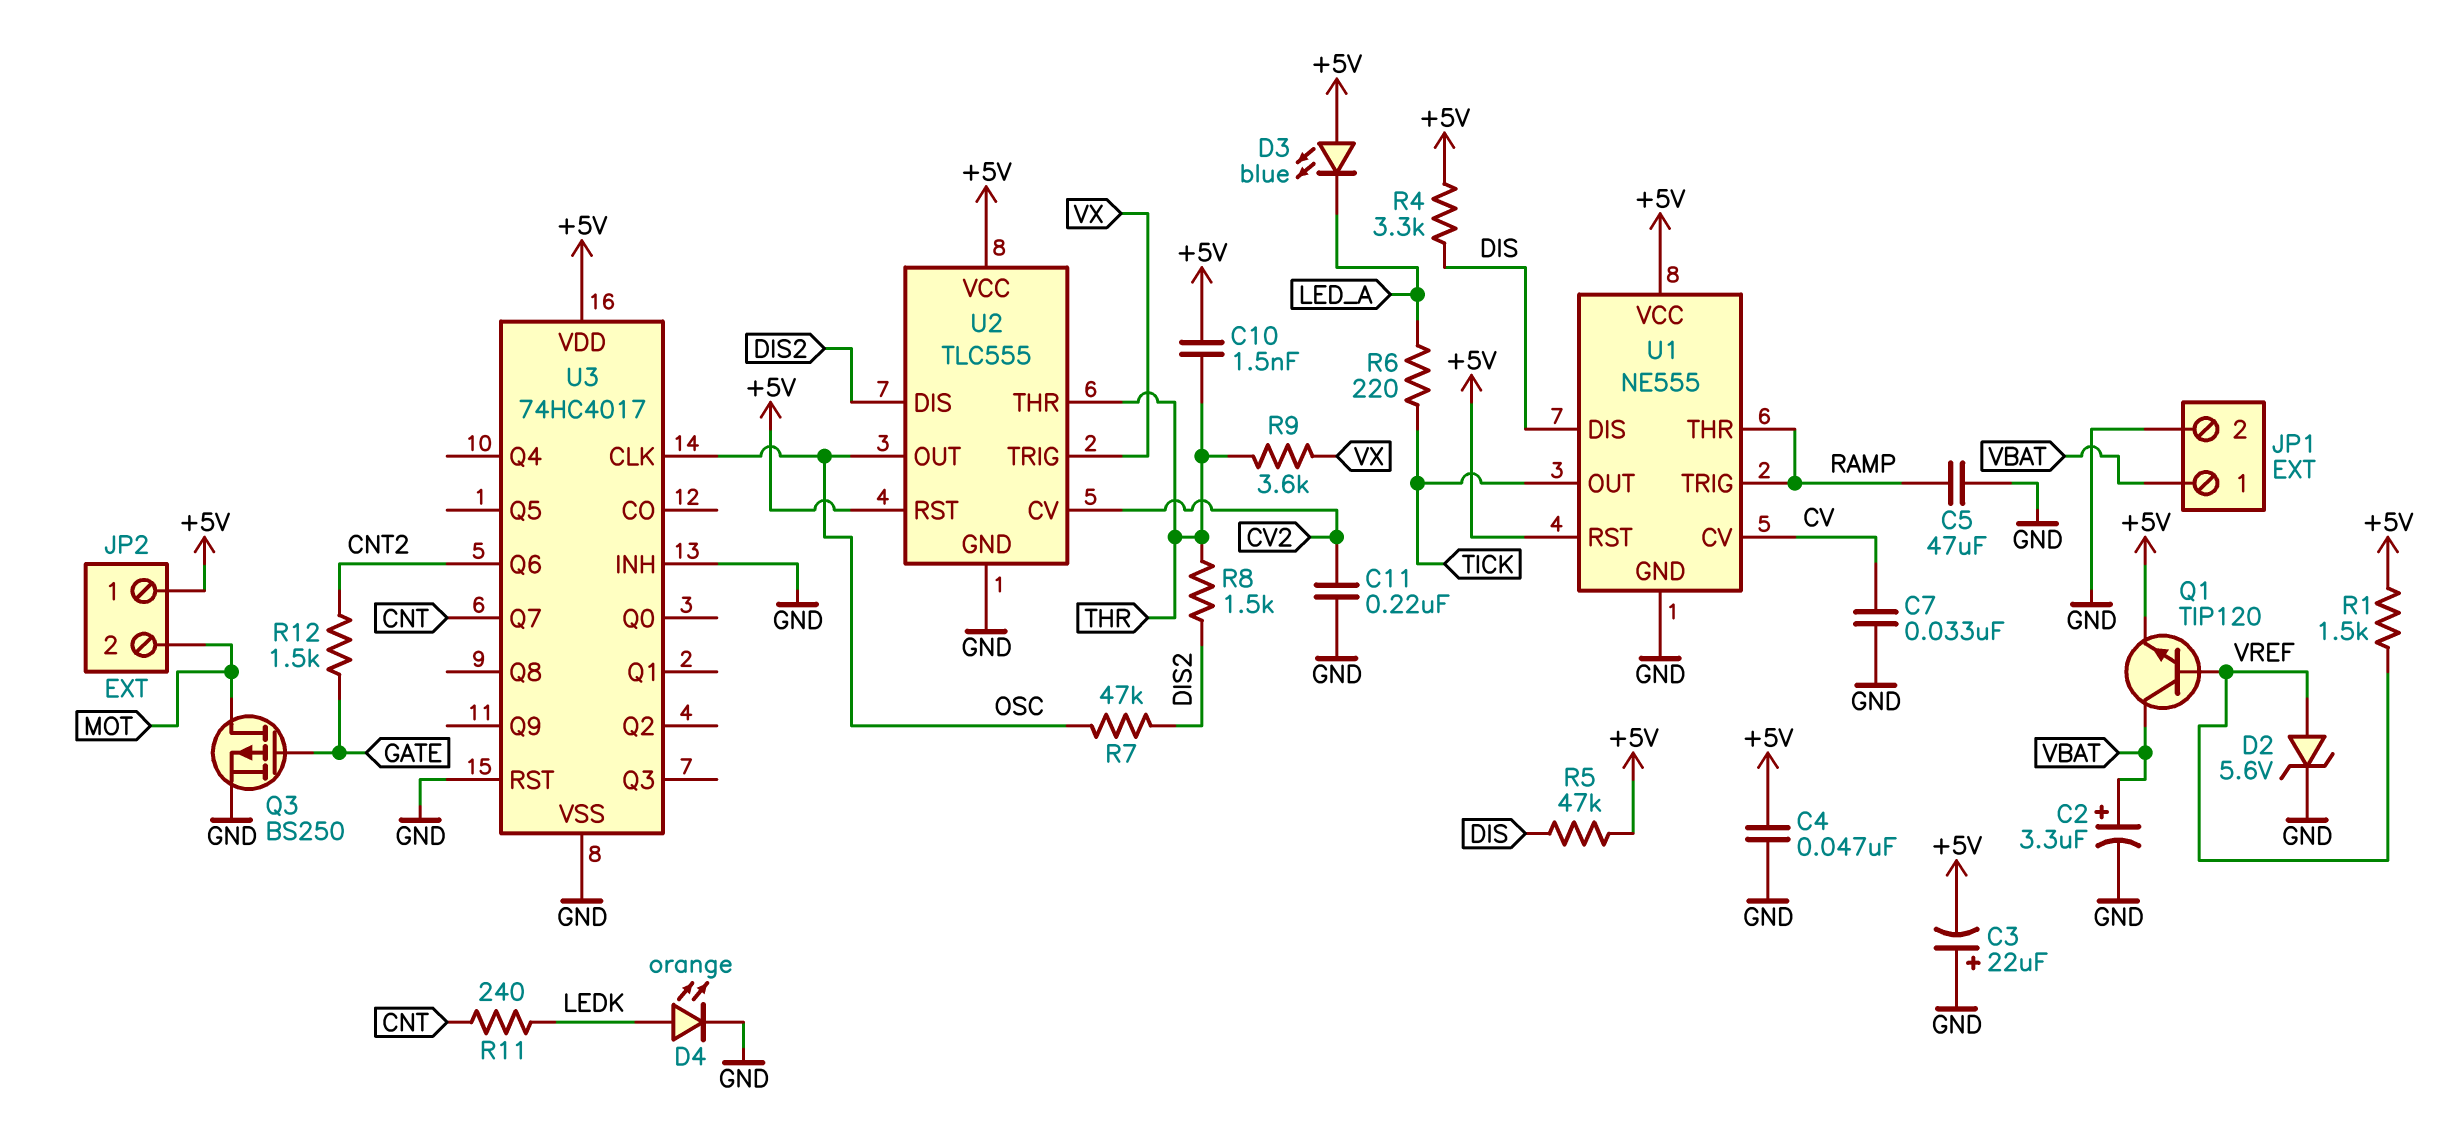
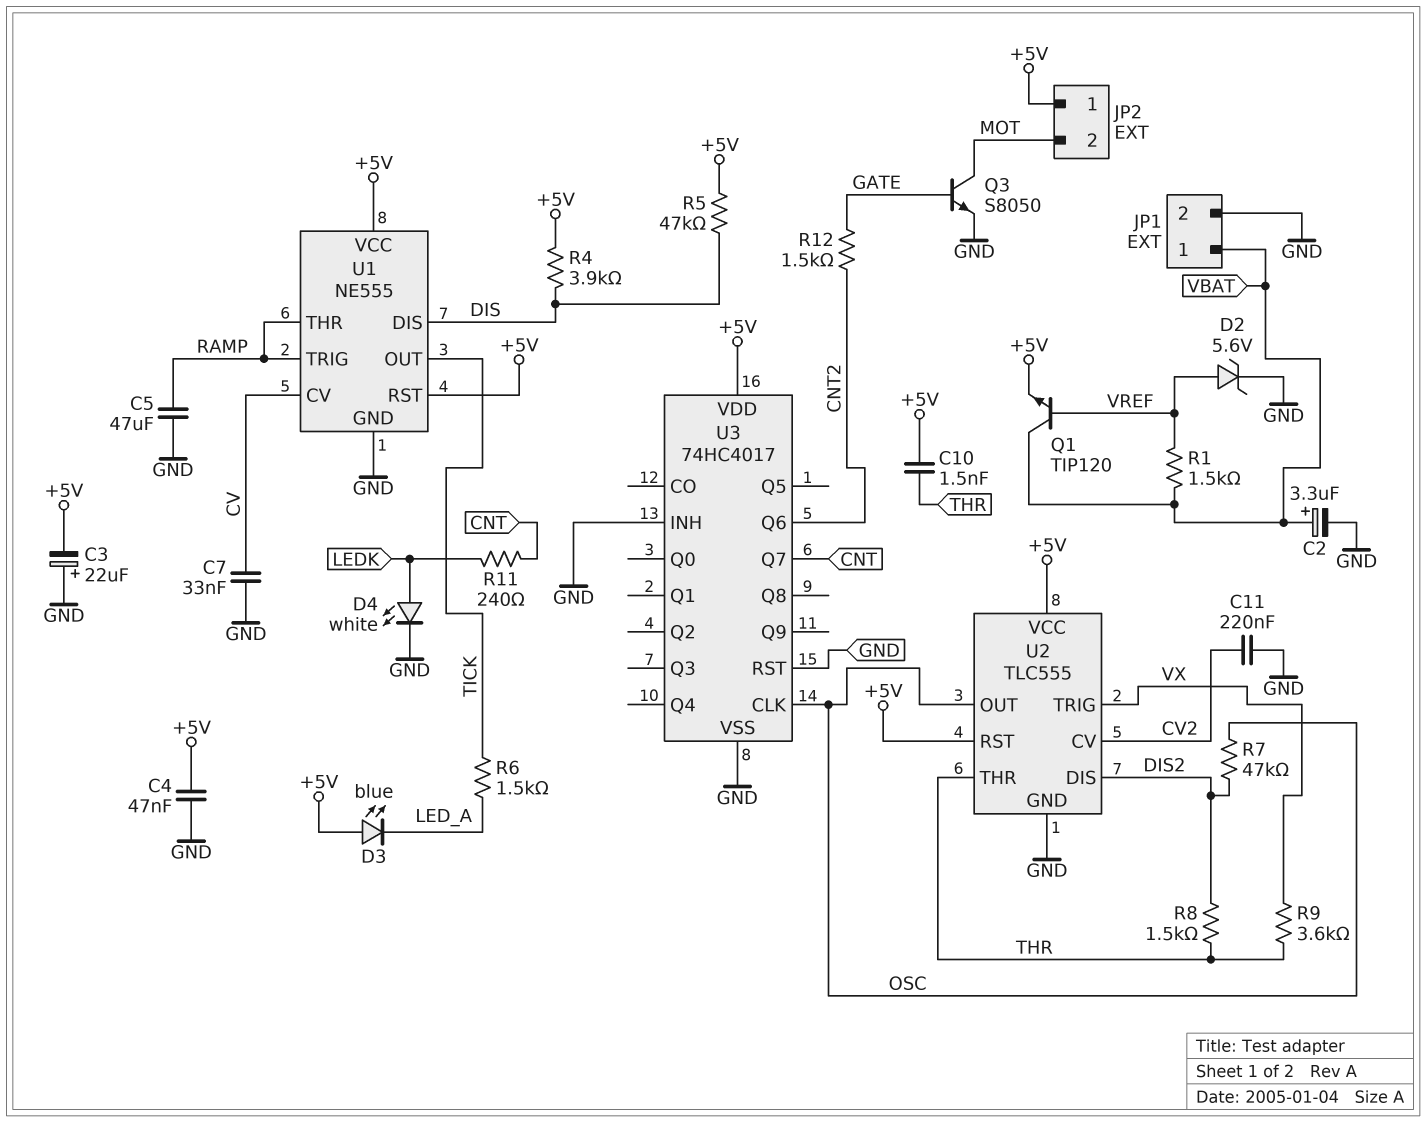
D4: LED orange (A LEDK, K GND) -> LED white (A LEDK, K GND)
Q3: PMOS BS250 (G GATE, D MOT, S GND) -> NPN S8050 (B GATE, C MOT, E GND)
R1: 1.5k (+5V, VREF) -> 1.5k (VBAT, VREF)
R4: 3.3k (+5V, DIS) -> 3.9k (+5V, DIS)
R6: 220 (LED_A, TICK) -> 1.5k (LED_A, TICK)

